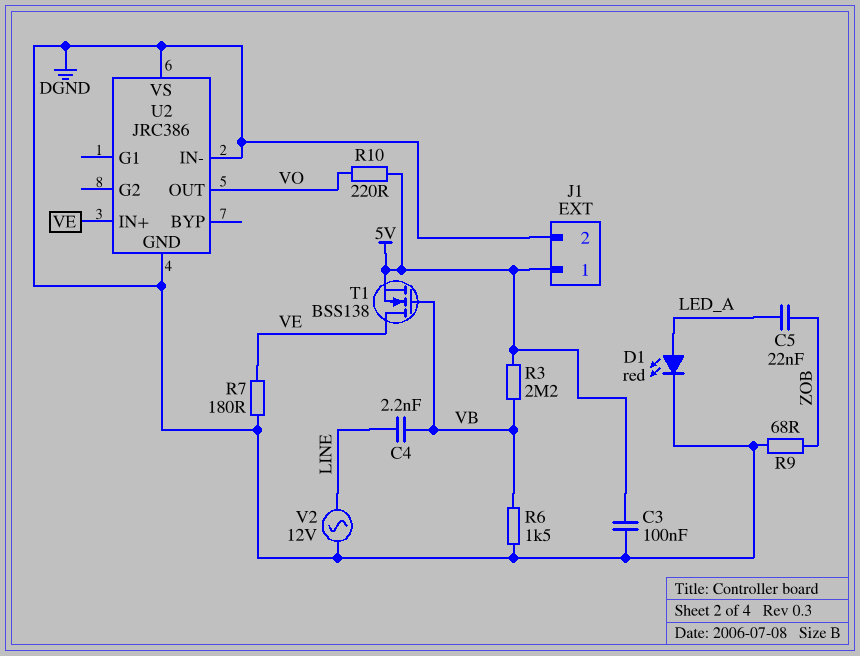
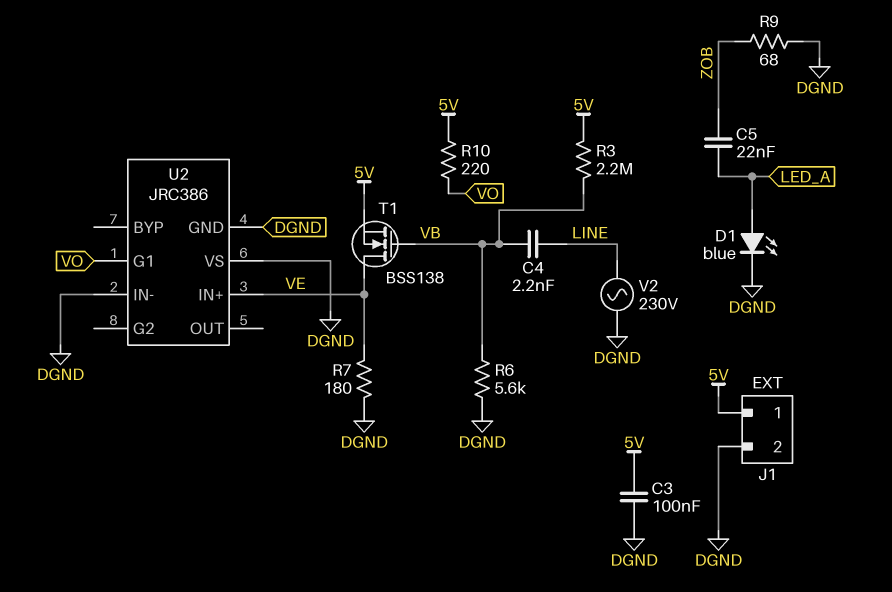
D1: LED red (A LED_A, K DGND) -> LED blue (A LED_A, K DGND)
R6: 1.5k (DGND, VB) -> 5.6k (DGND, VB)
U2 pin G1: none -> VO
U2 pin OUT: VO -> none
V2: AC 12V (DGND, LINE) -> AC 230V (DGND, LINE)

